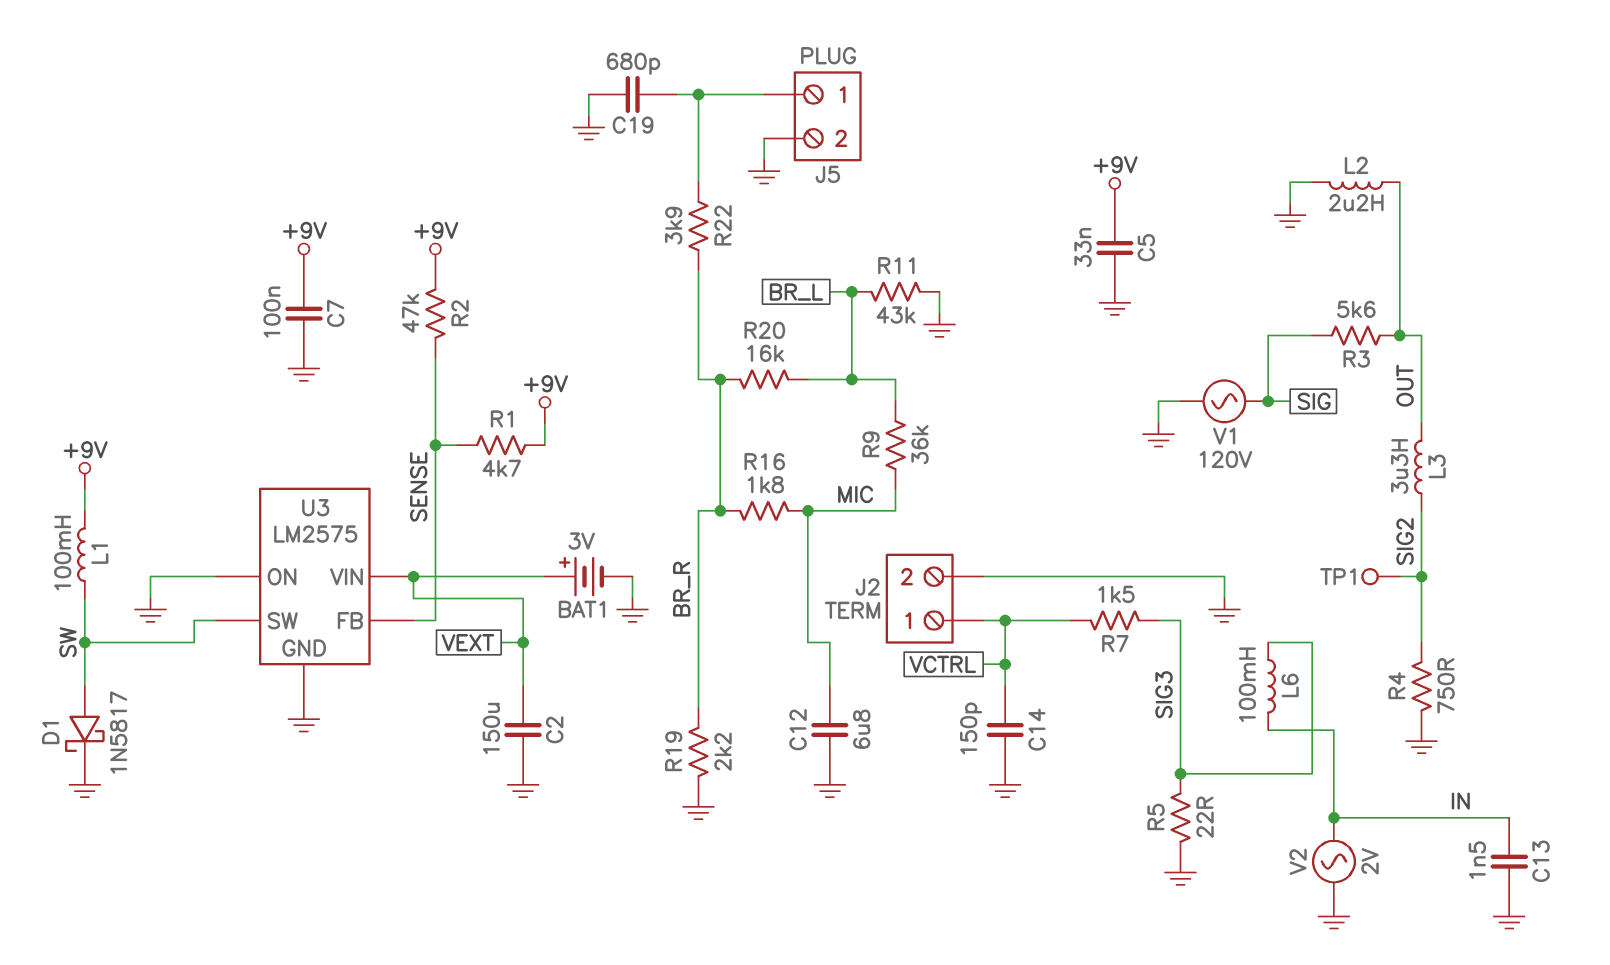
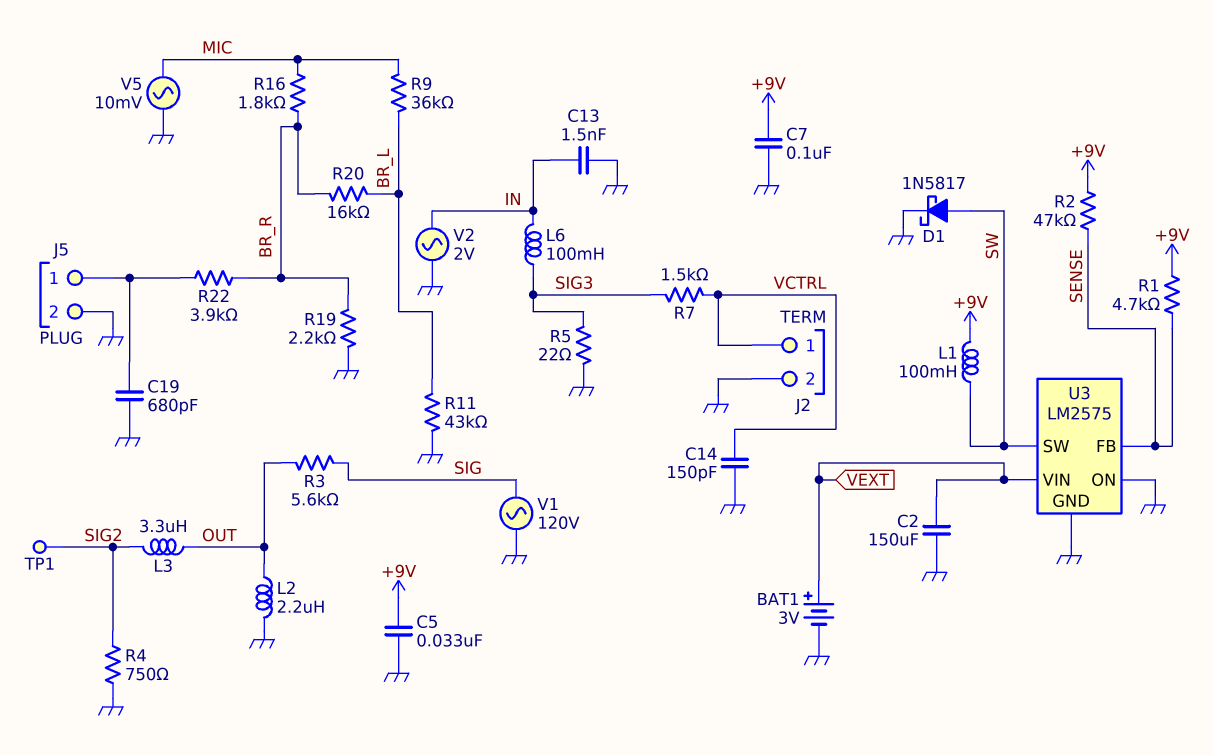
C12: 6.8uF (GND, MIC) -> none
V5: none -> AC 10mV (GND, MIC)

